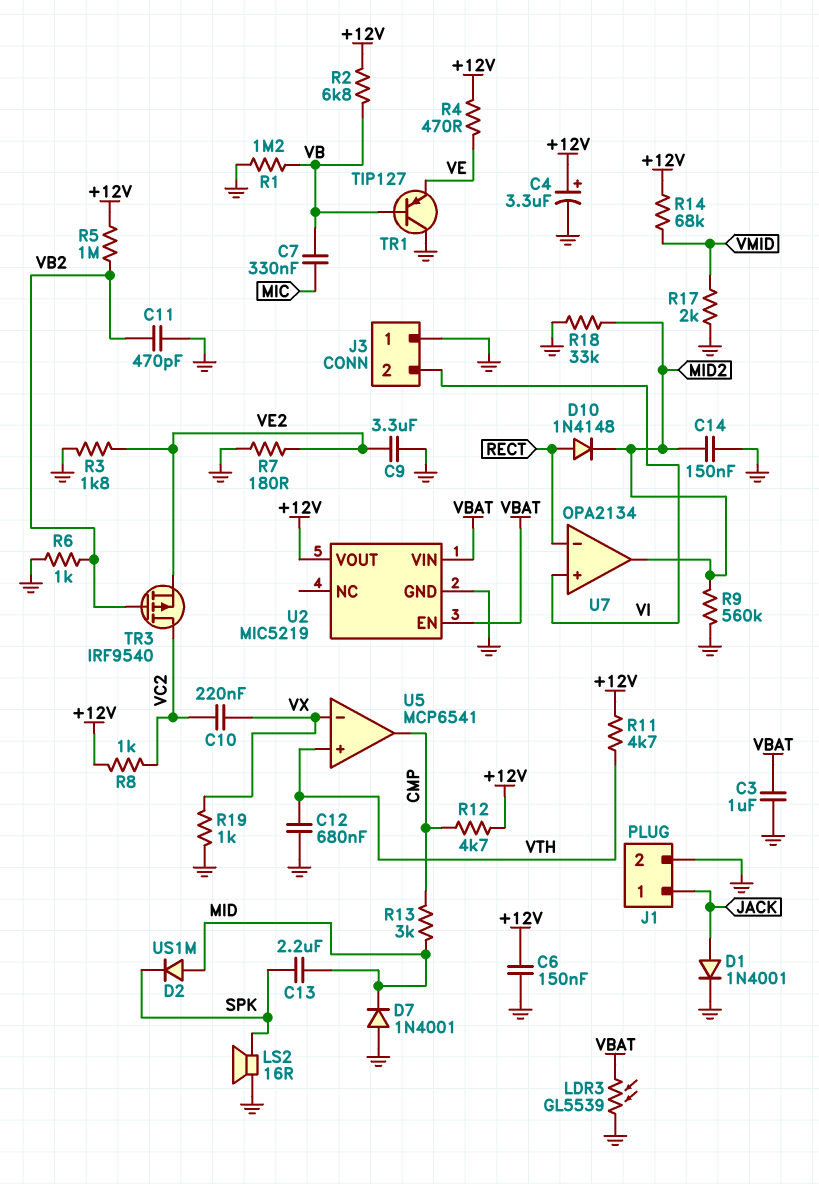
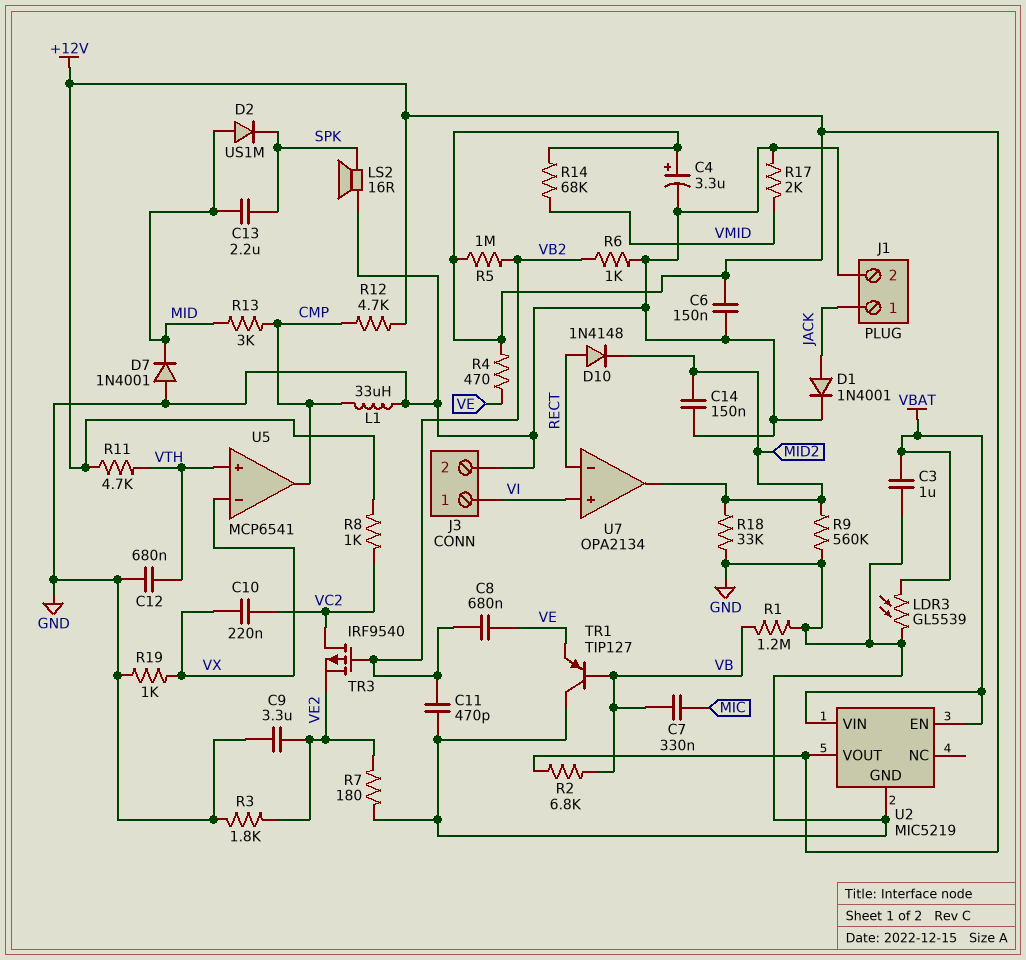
C8: none -> 680nF (VB2, VE)
J3 pin 1: GND -> VI
J3 pin 2: VI -> GND
L1: none -> 33uH (CMP, GND)

